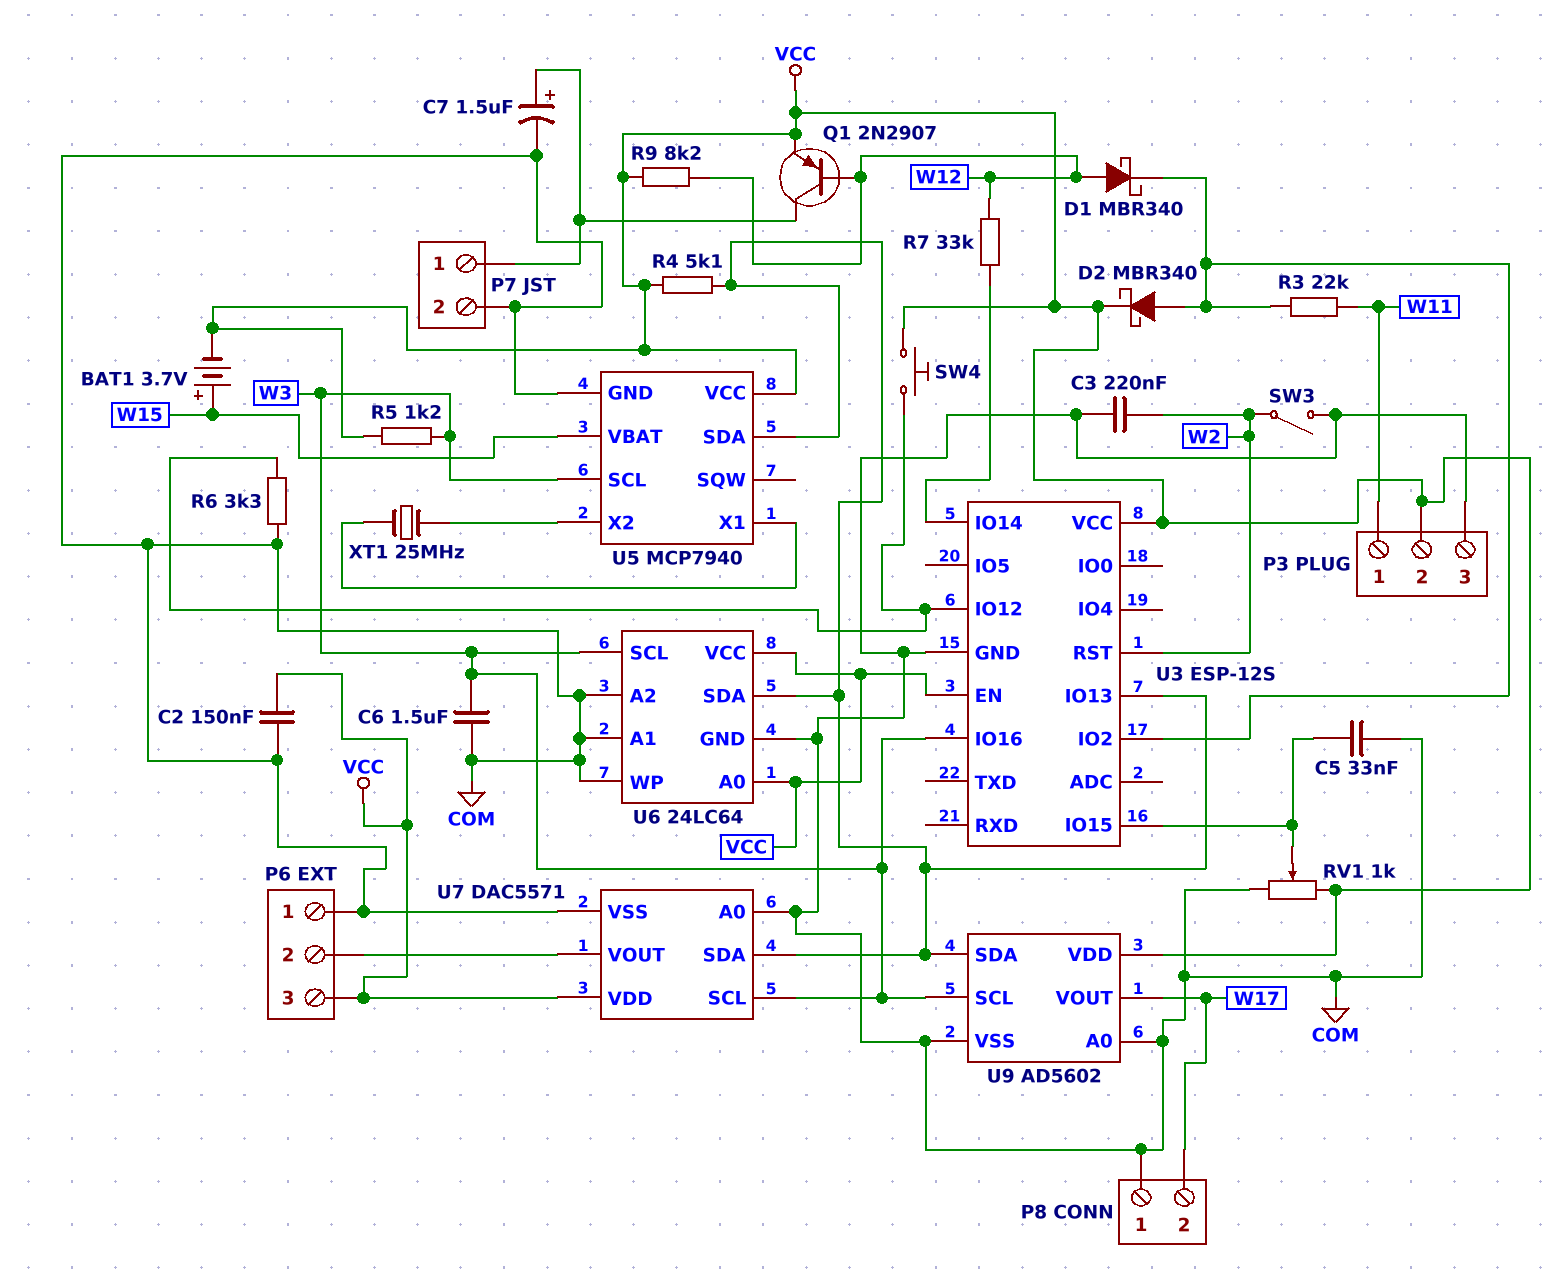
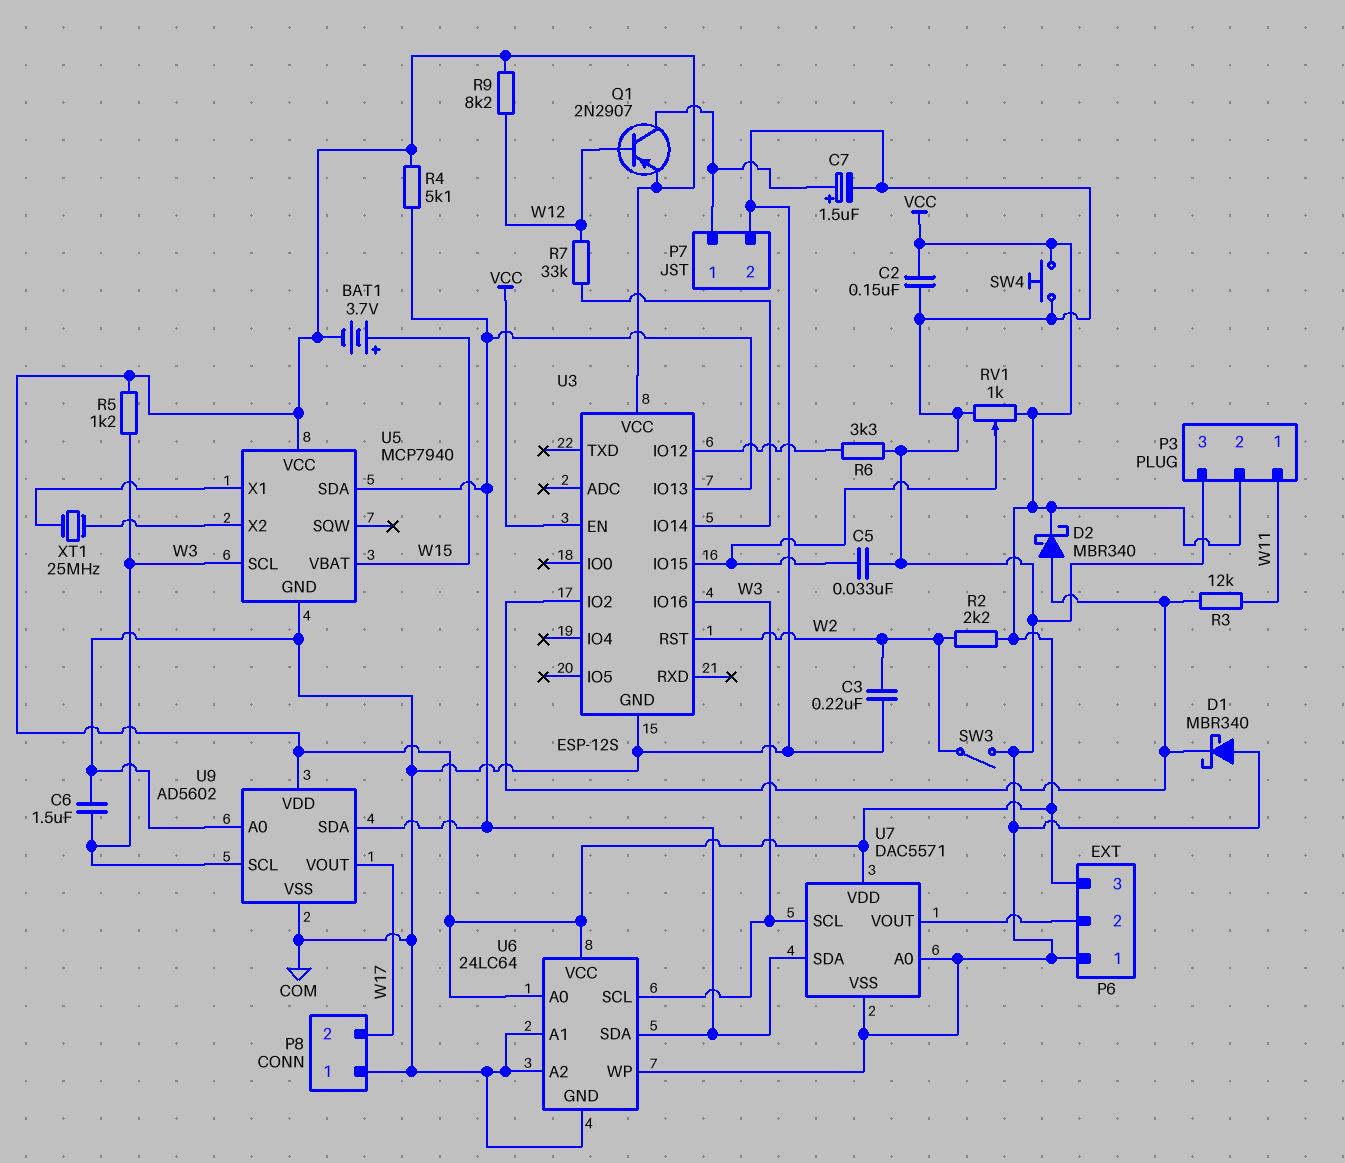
D1: schottky MBR340 (A W12, K U3/IO2) -> schottky MBR340 (A COM, K U3/IO2)
R2: none -> 2.2k (VCC, W2)
R3: 22k (U3/IO2, W11) -> 12k (U3/IO2, W11)
SW4: button (U3/IO12, VCC) -> button (COM, VCC)

